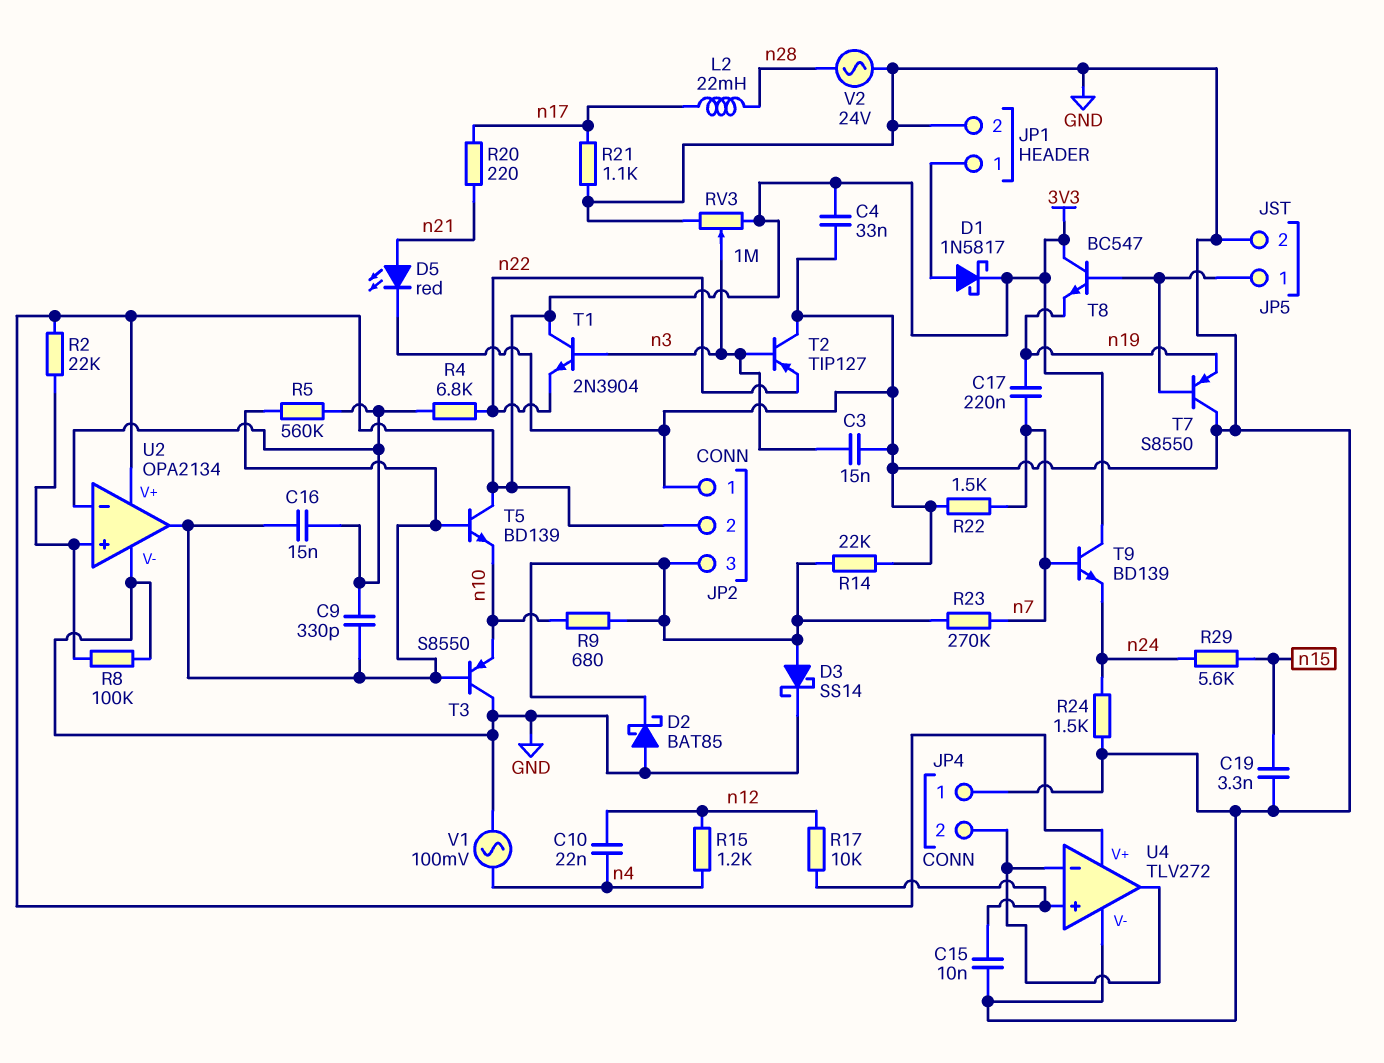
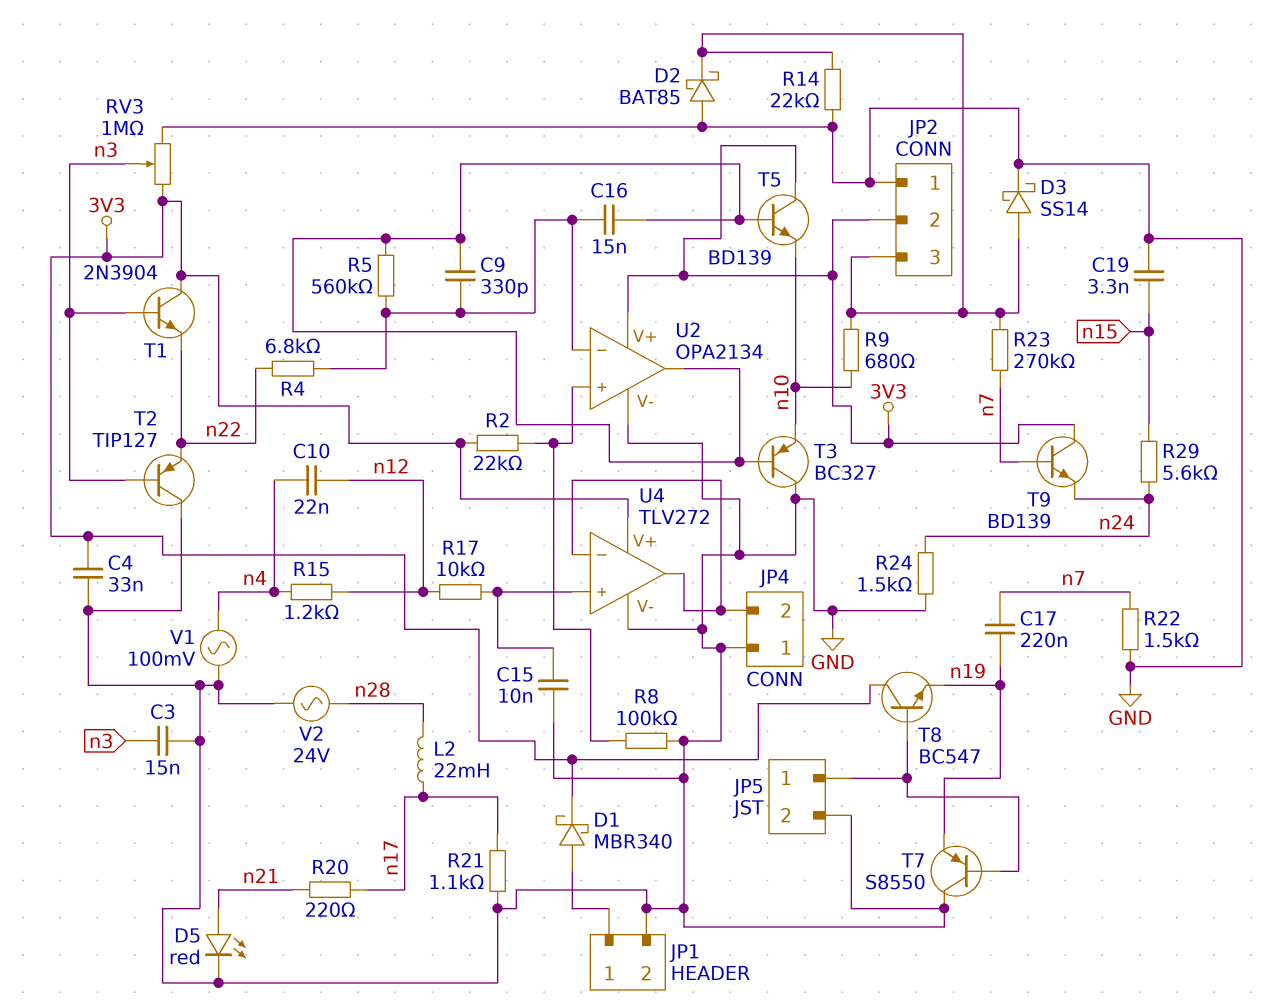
D1: schottky 1N5817 (A JP1/1, K 3V3) -> schottky MBR340 (A JP1/1, K 3V3)
T3: PNP S8550 (B U2/out, C GND, E n10) -> PNP BC327 (B U2/out, C GND, E n10)

